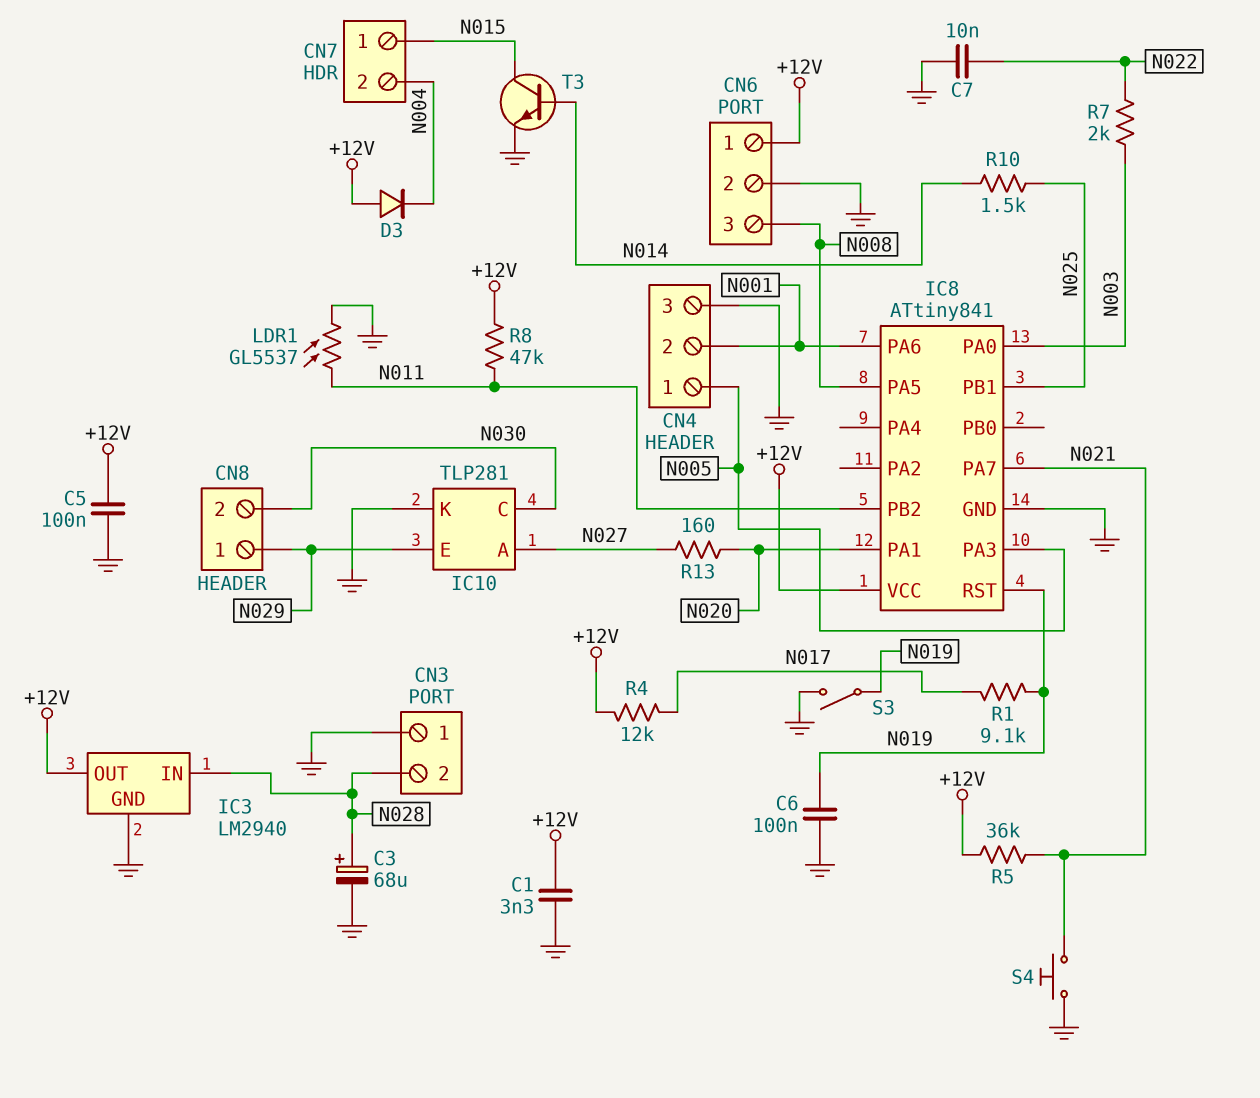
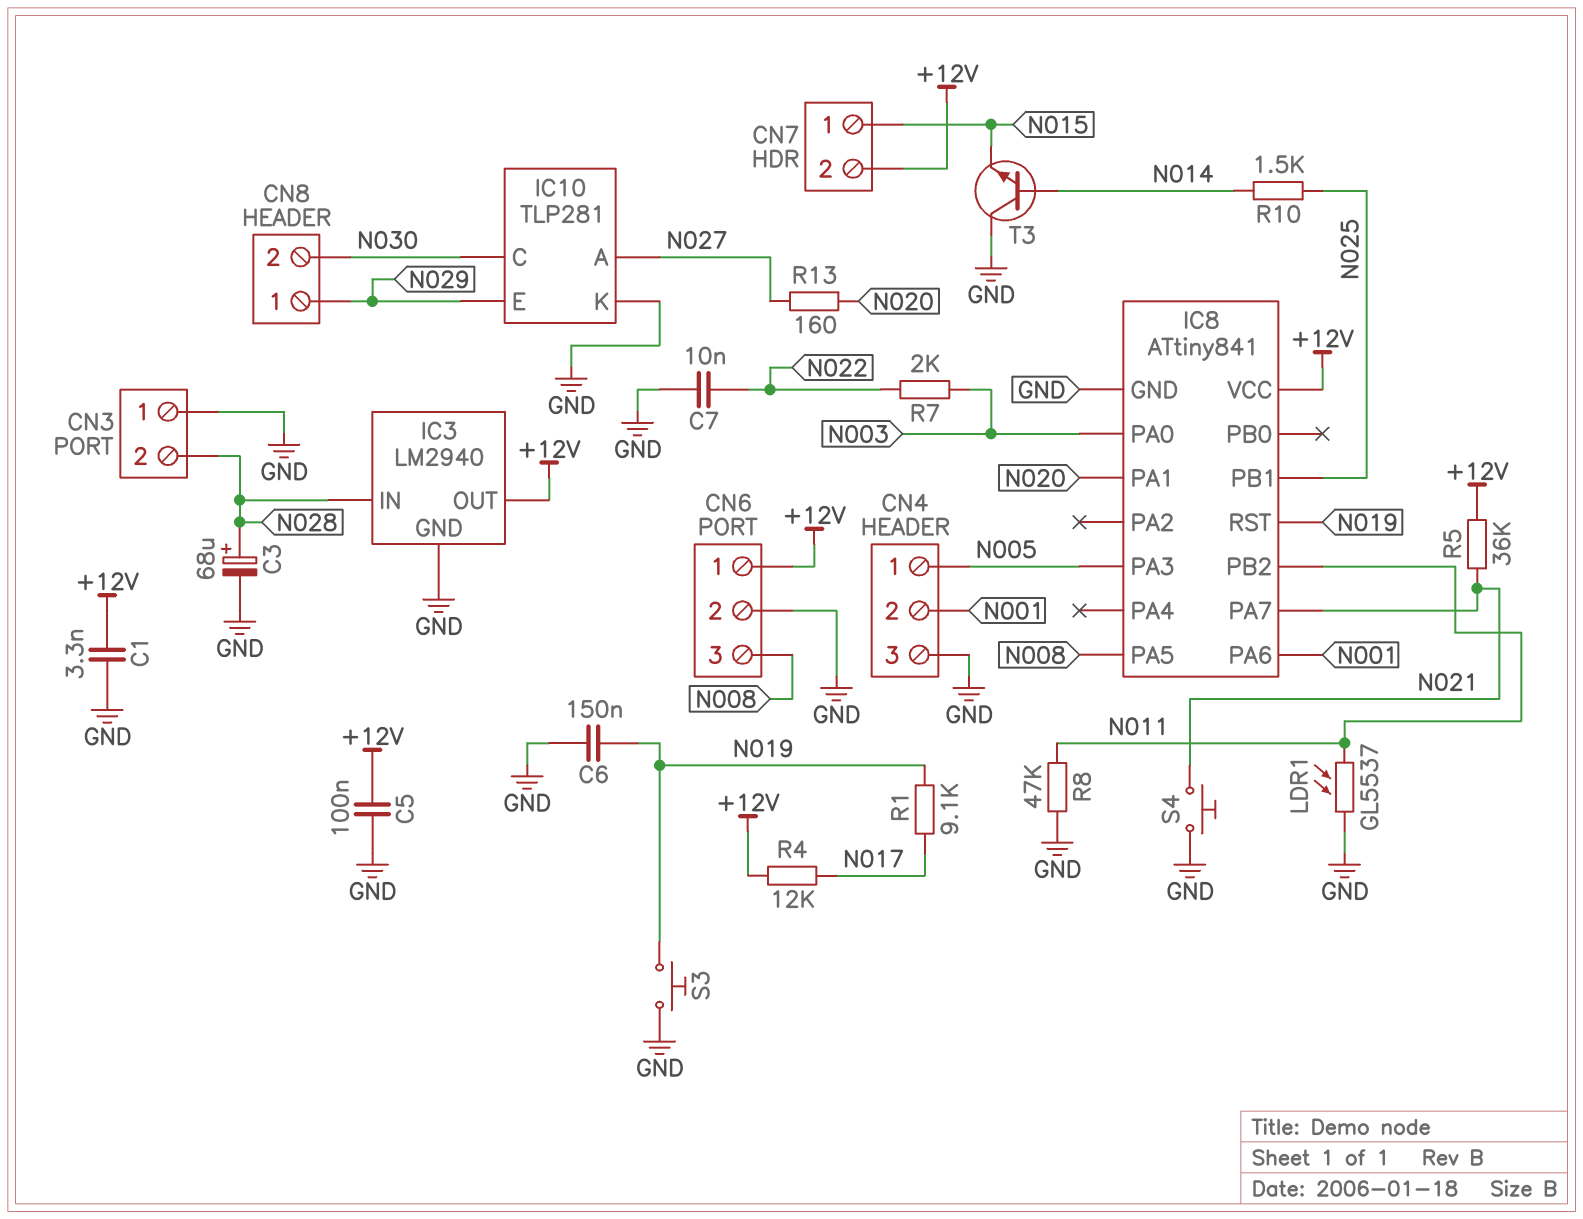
C6: 100nF (GND, N019) -> 150nF (GND, N019)
CN7 pin 2: N004 -> +12V
D3: diode (A +12V, K N004) -> none
R8: 47k (+12V, N011) -> 47k (GND, N011)
S3: switch (GND, N019) -> button (GND, N019)
T3: NPN (B N014, C N015, E GND) -> NPN (B N014, C GND, E N015)

